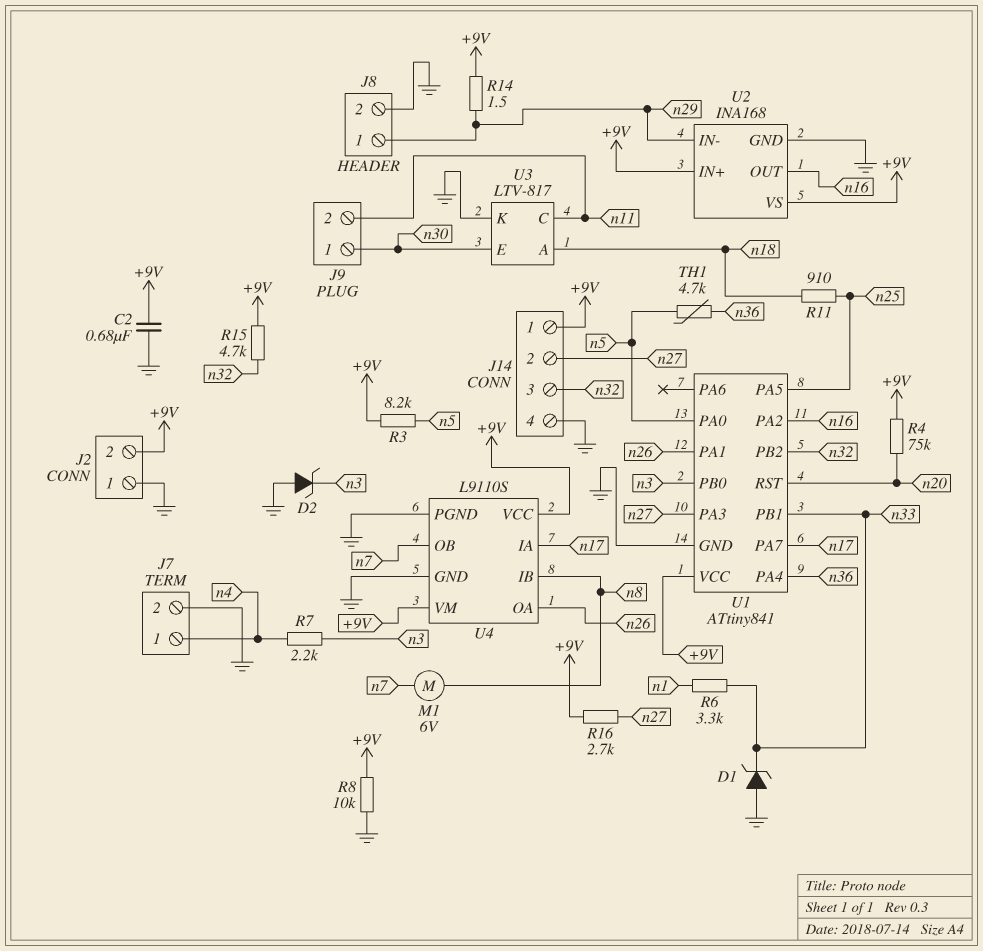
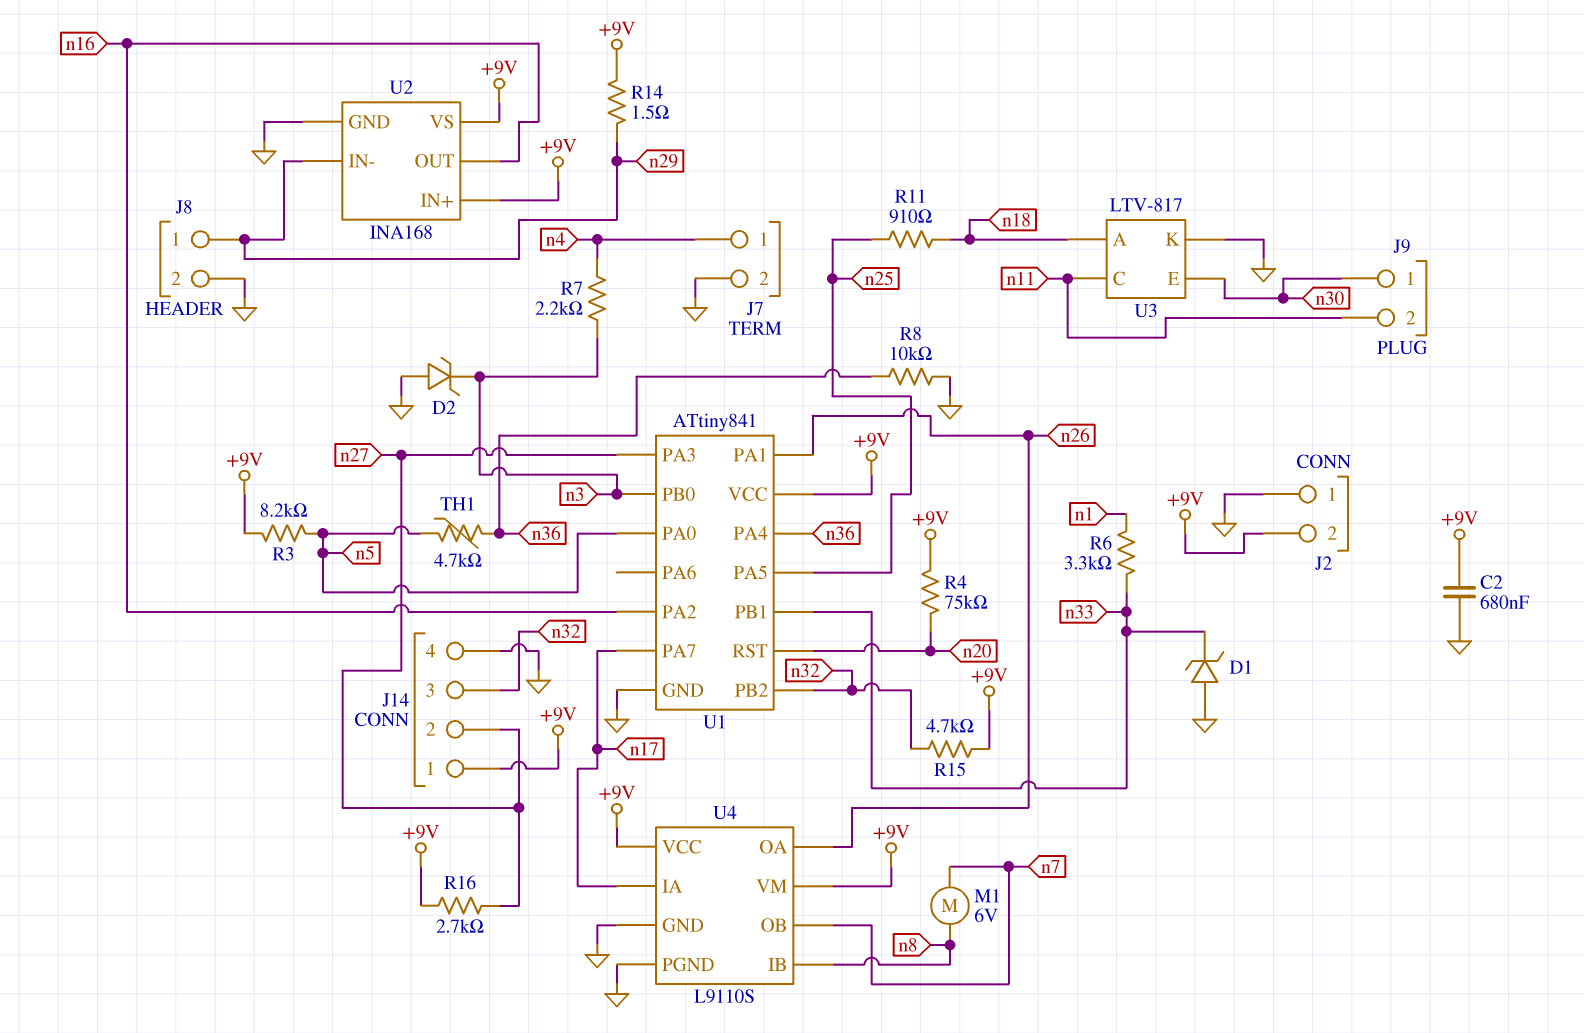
R8: 10k (+9V, GND) -> 10k (GND, n36)

